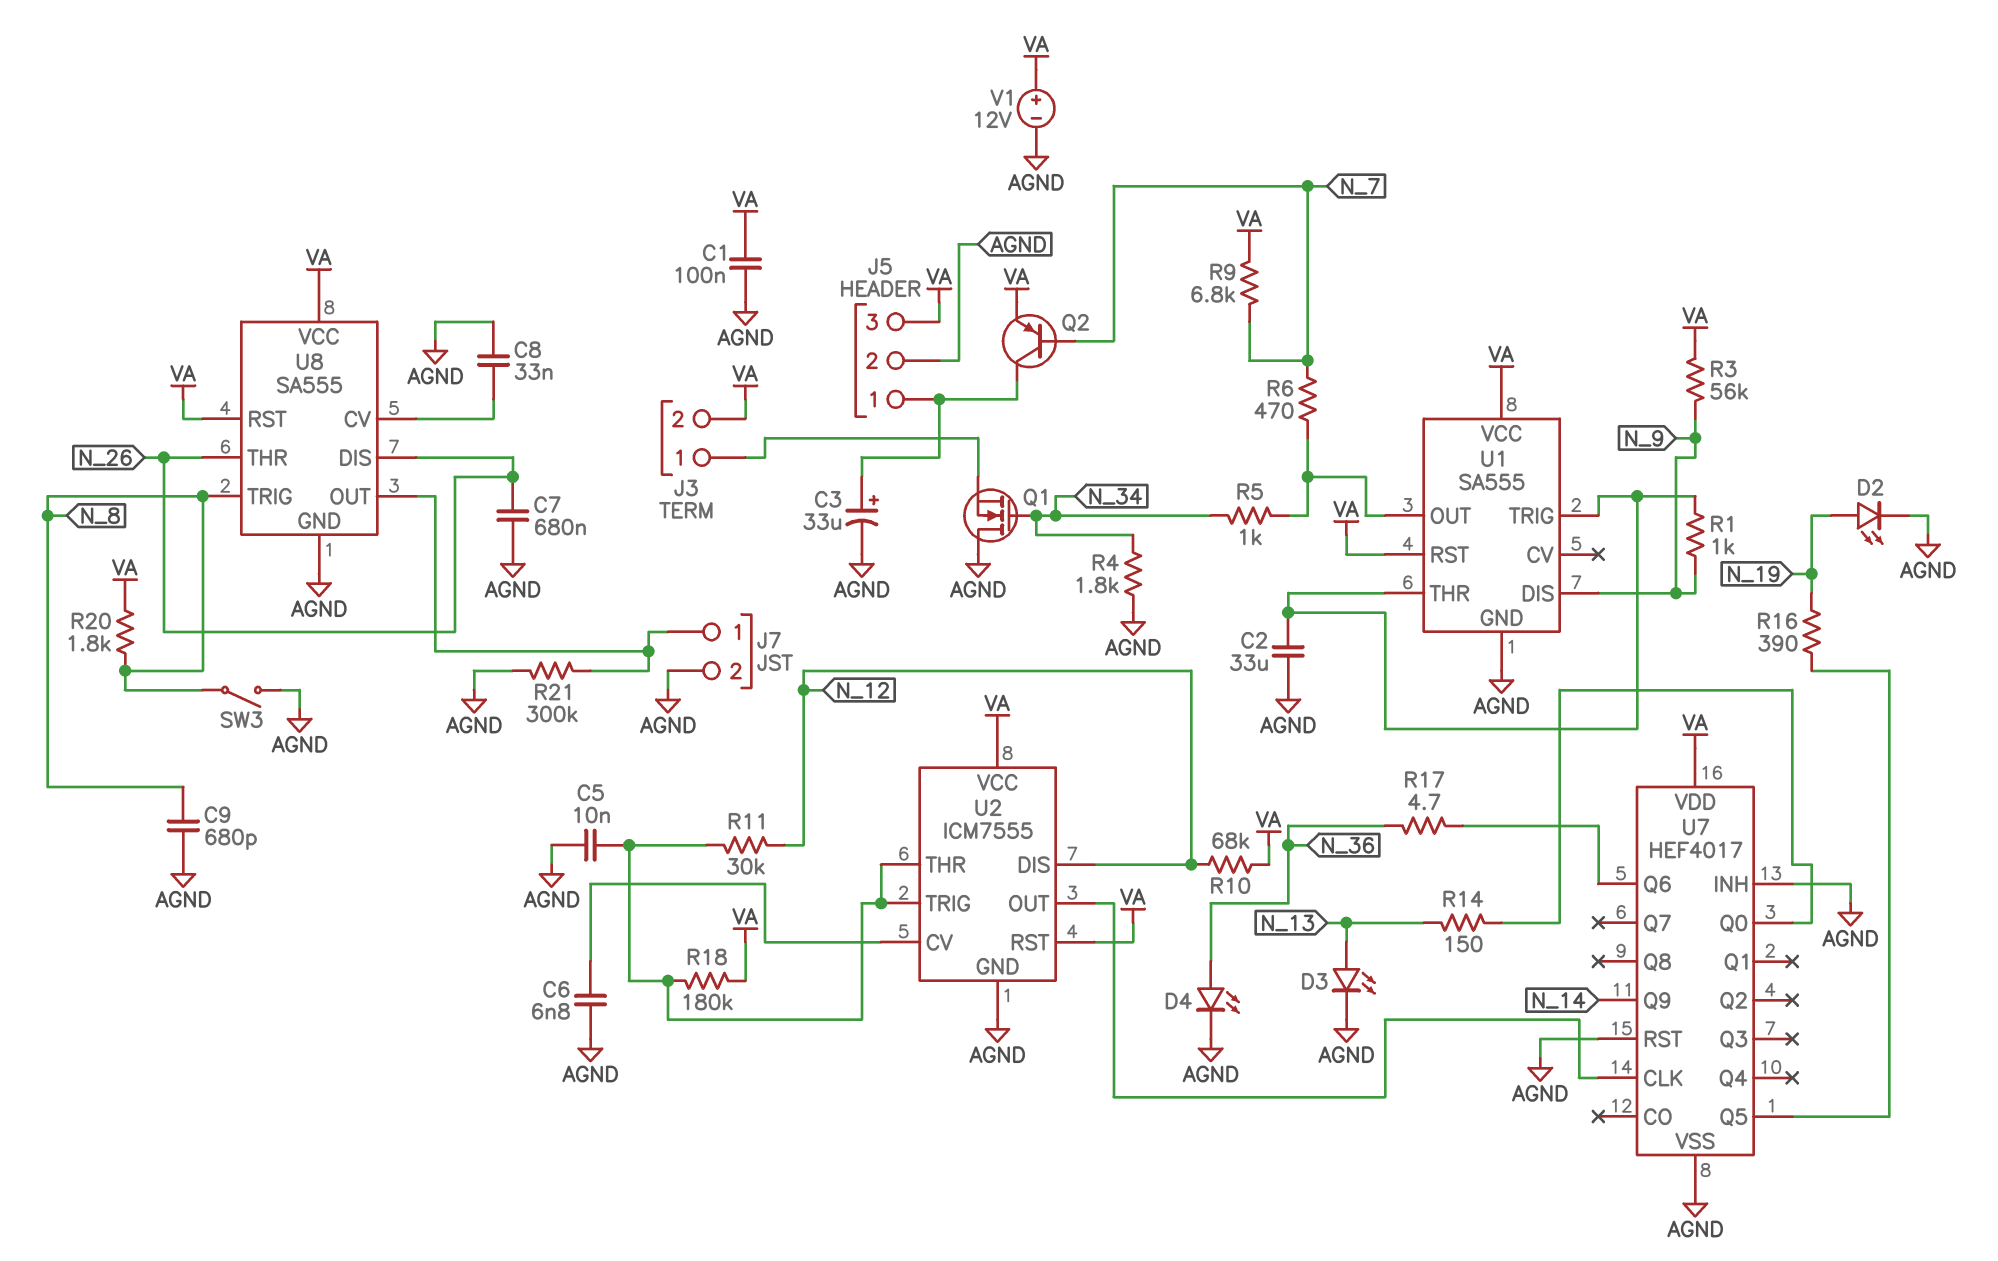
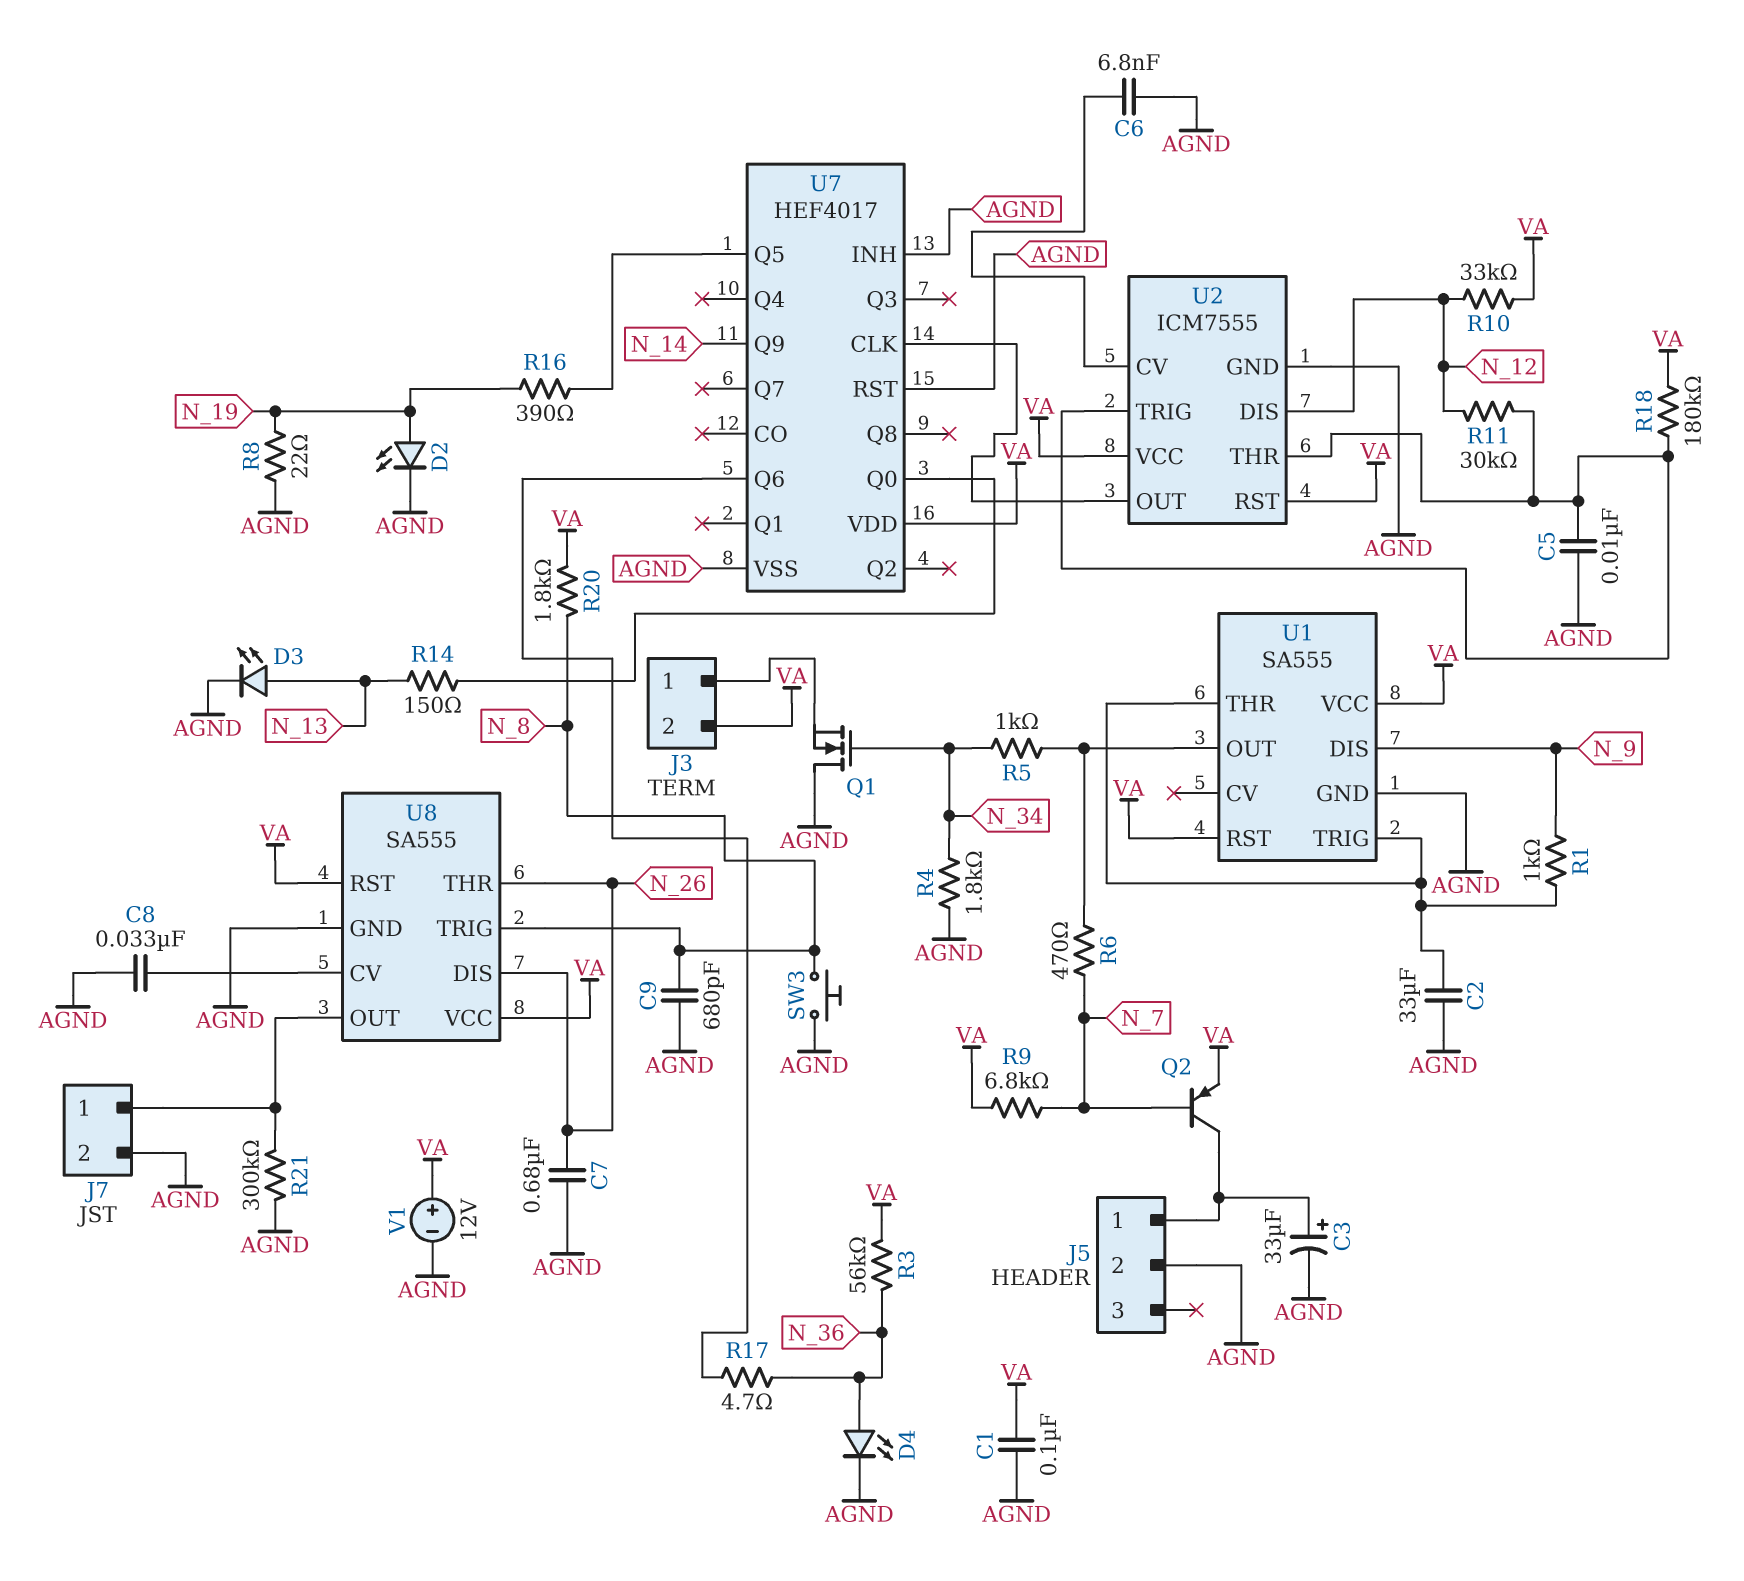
J5 pin 3: VA -> none
R3: 56k (N_9, VA) -> 56k (N_36, VA)
R8: none -> 22 (AGND, N_19)
R10: 68k (N_12, VA) -> 33k (N_12, VA)
SW3: switch (AGND, N_8) -> button (AGND, N_8)

